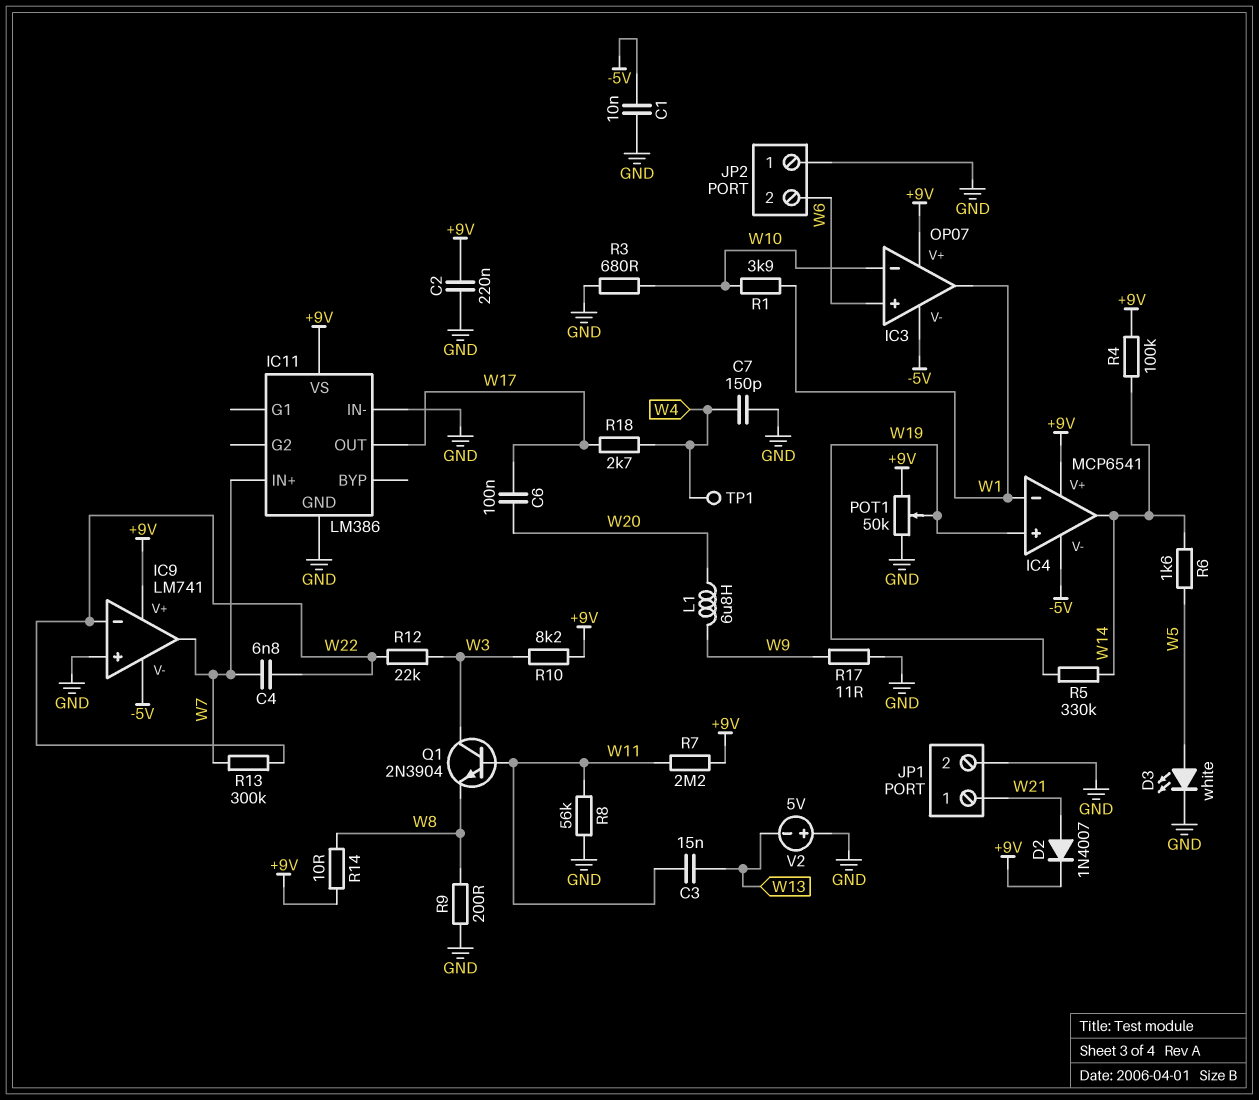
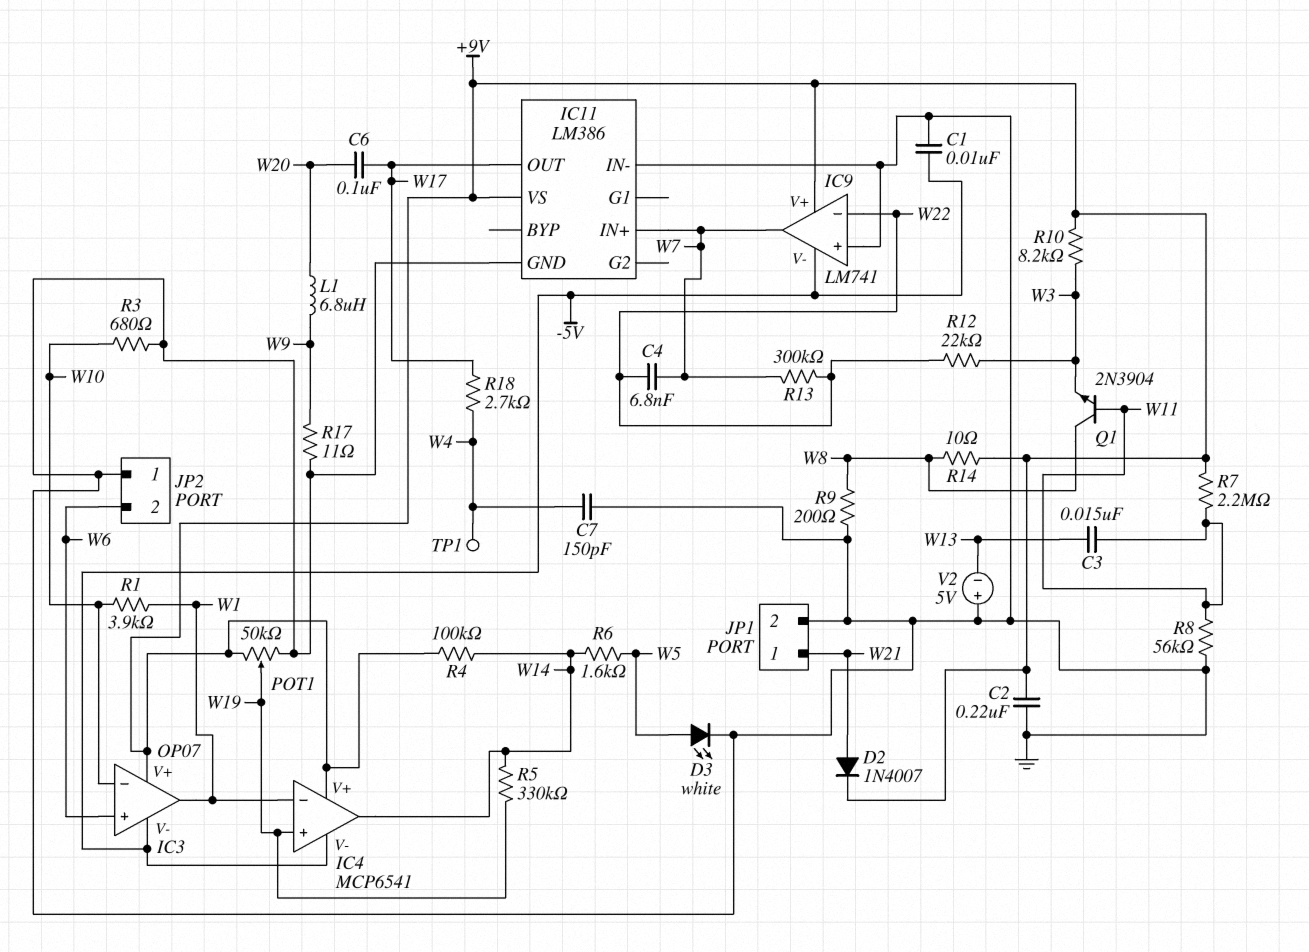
Q1: NPN 2N3904 (B W11, C W3, E W8) -> NPN 2N3904 (B W11, C W8, E W3)

